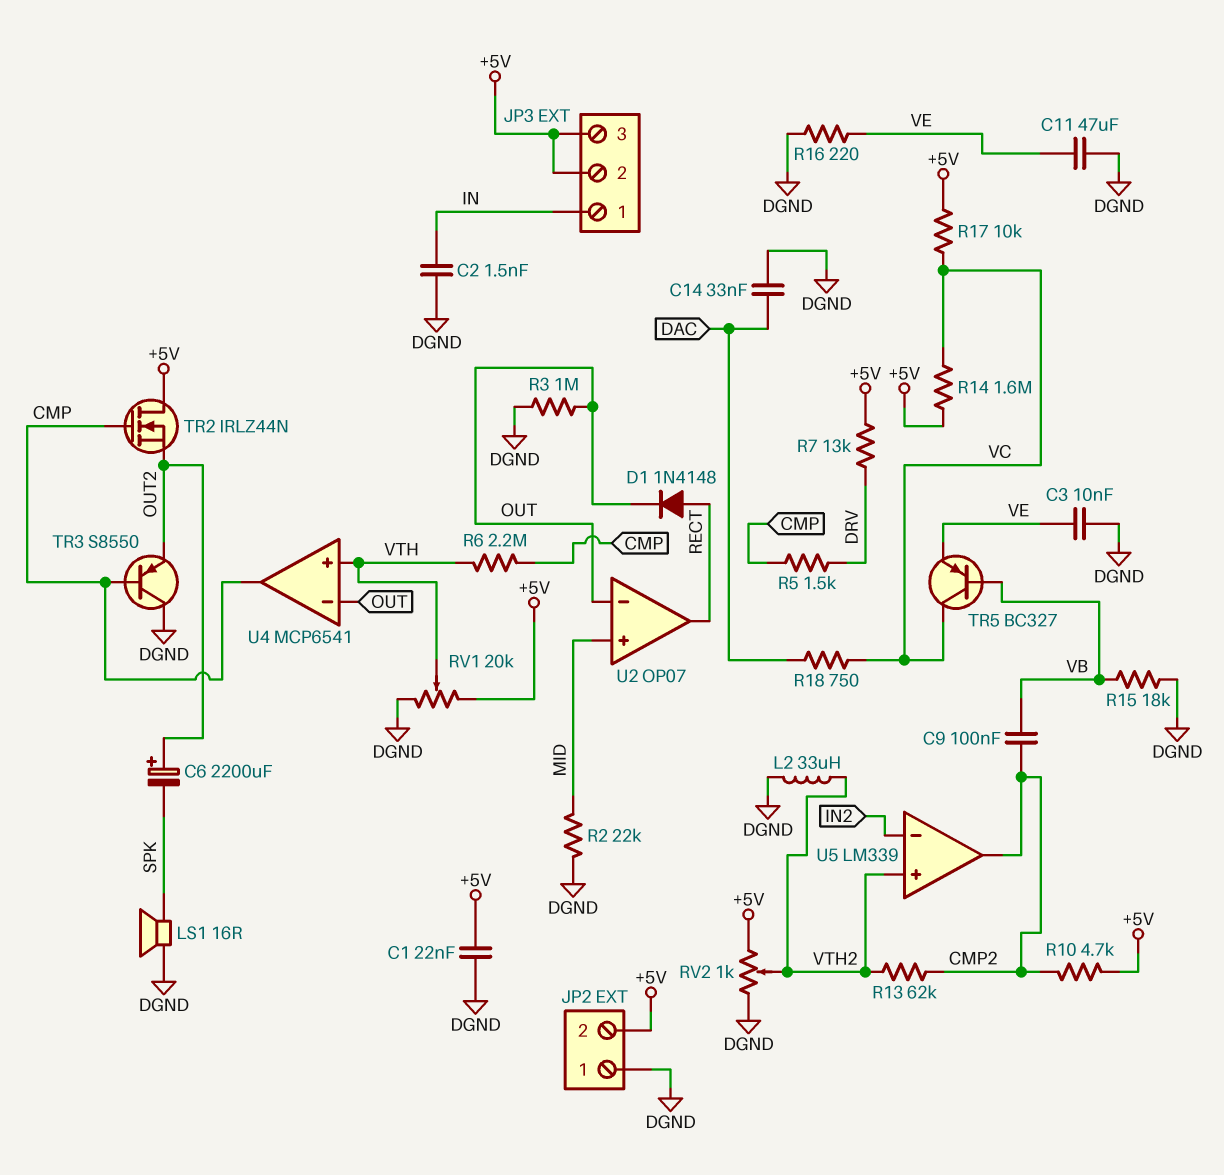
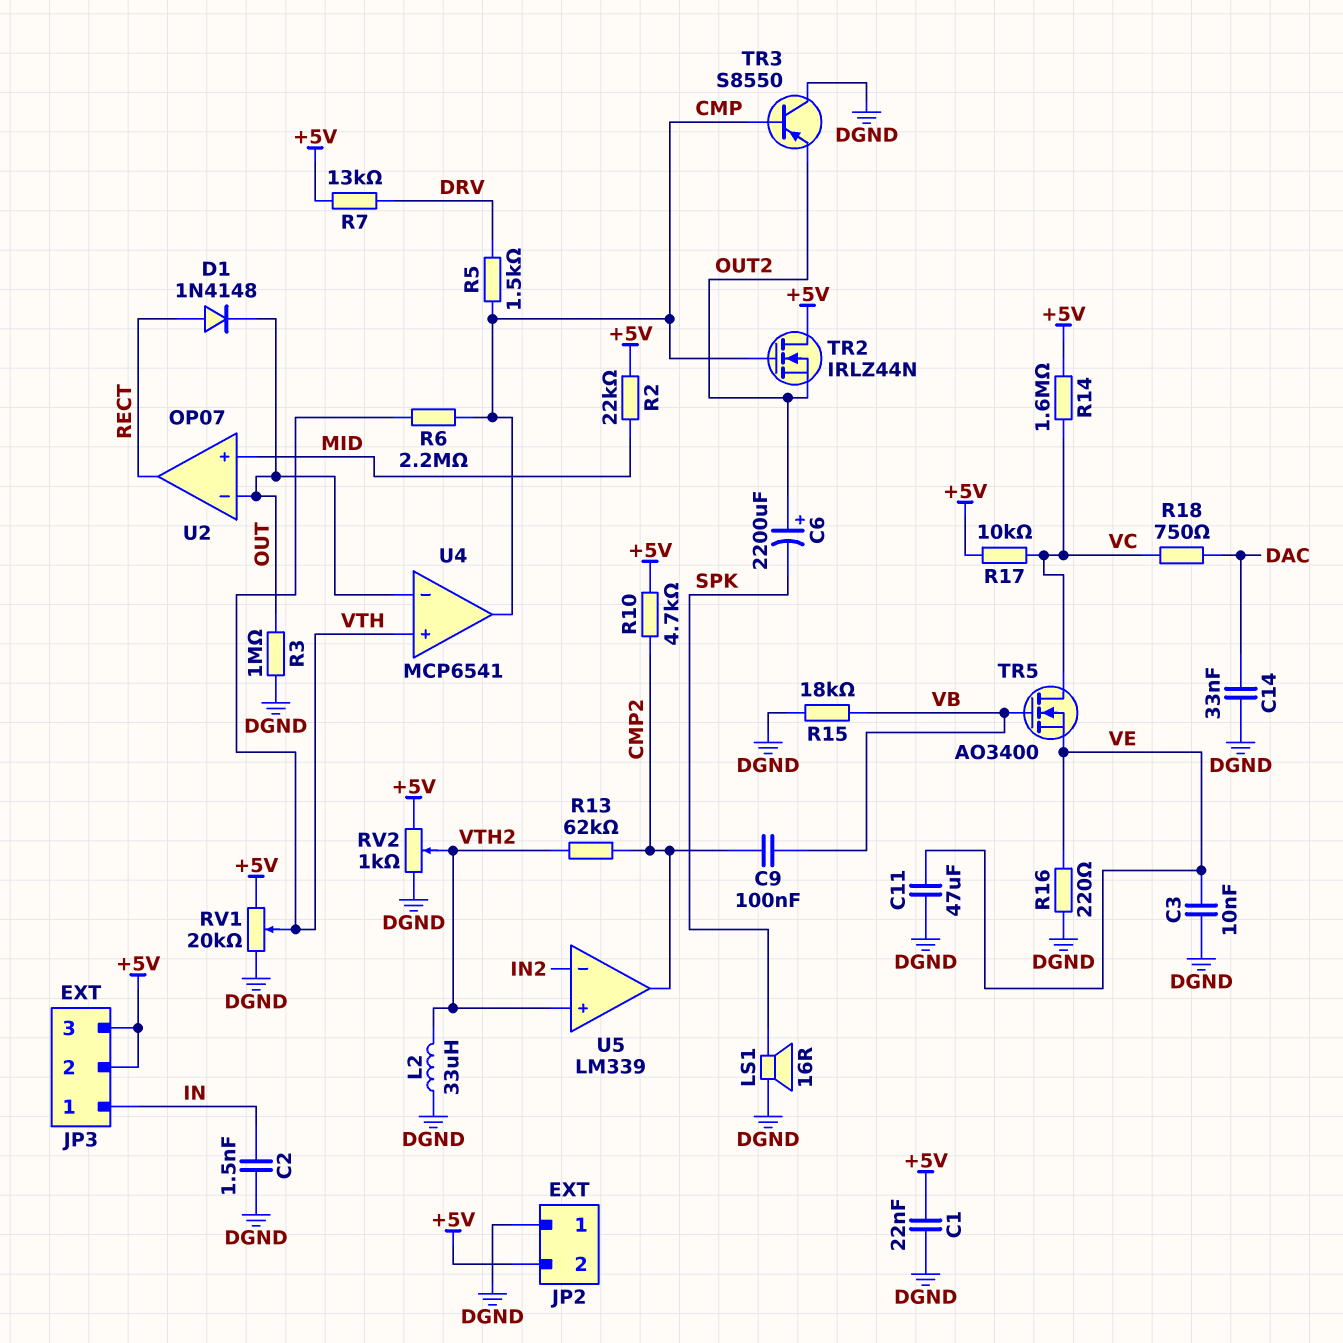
R2: 22k (DGND, MID) -> 22k (+5V, MID)
TR5: PNP BC327 (B VB, C VC, E VE) -> NMOS AO3400 (G VB, D VC, S VE)

